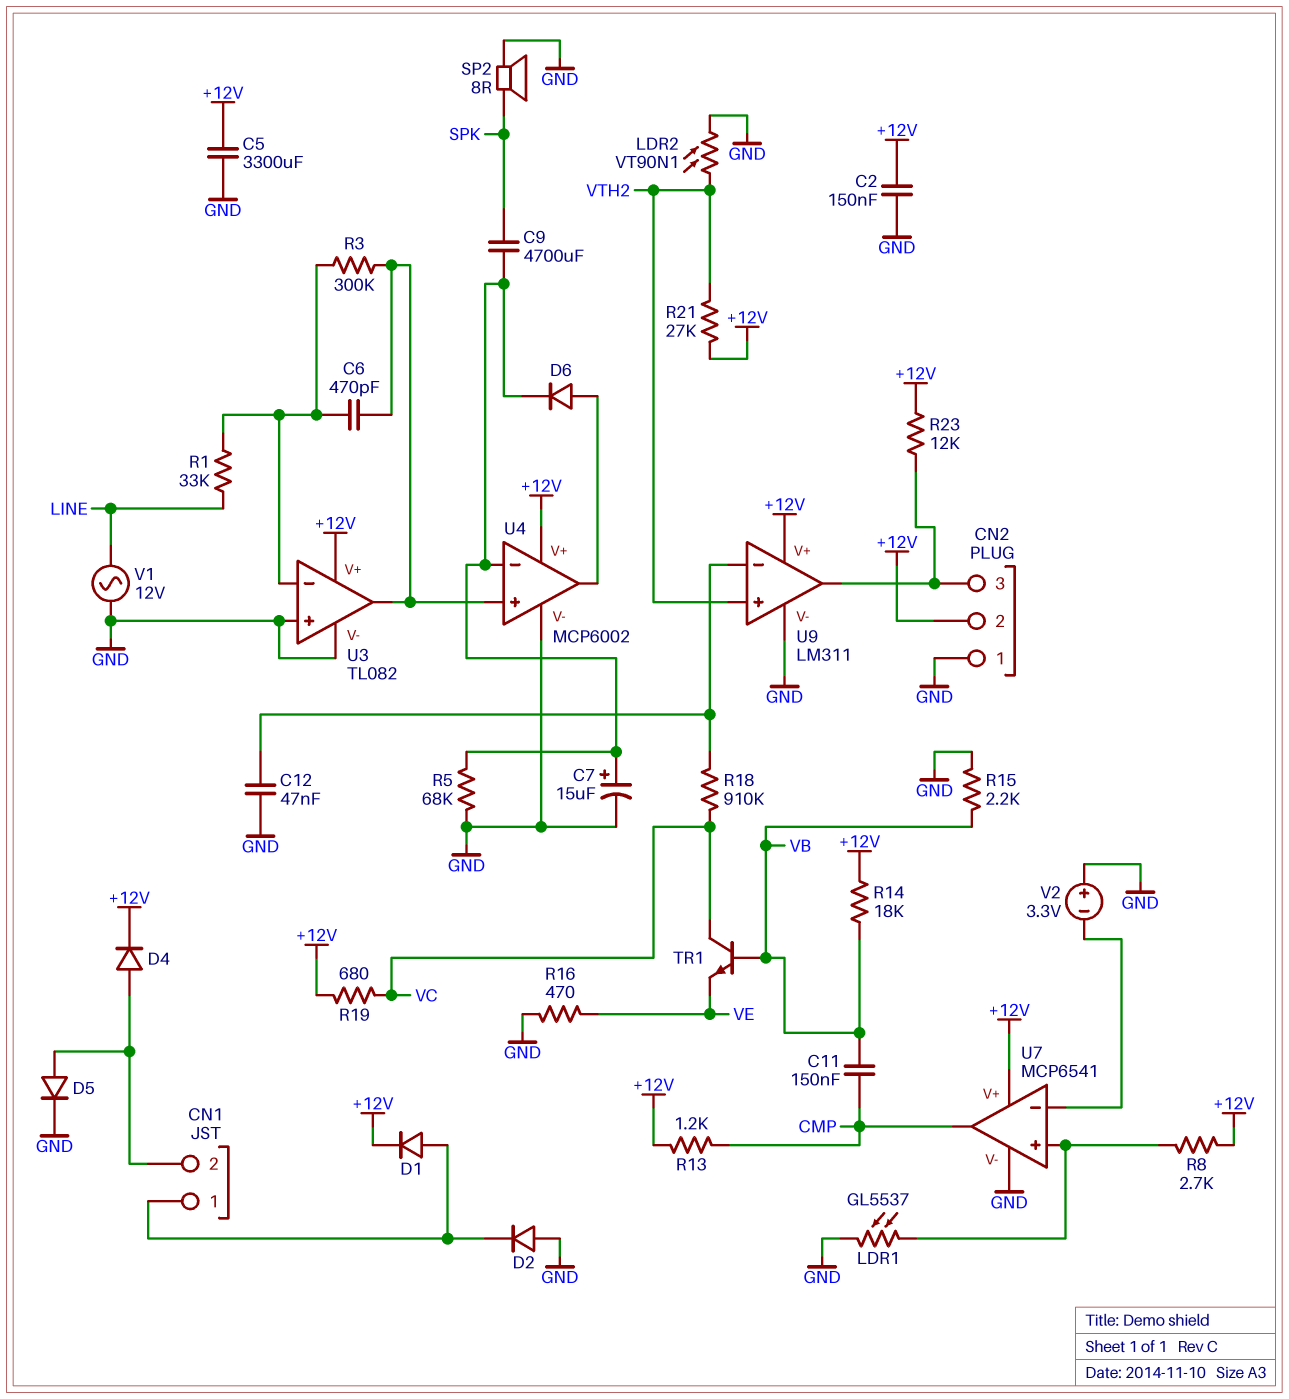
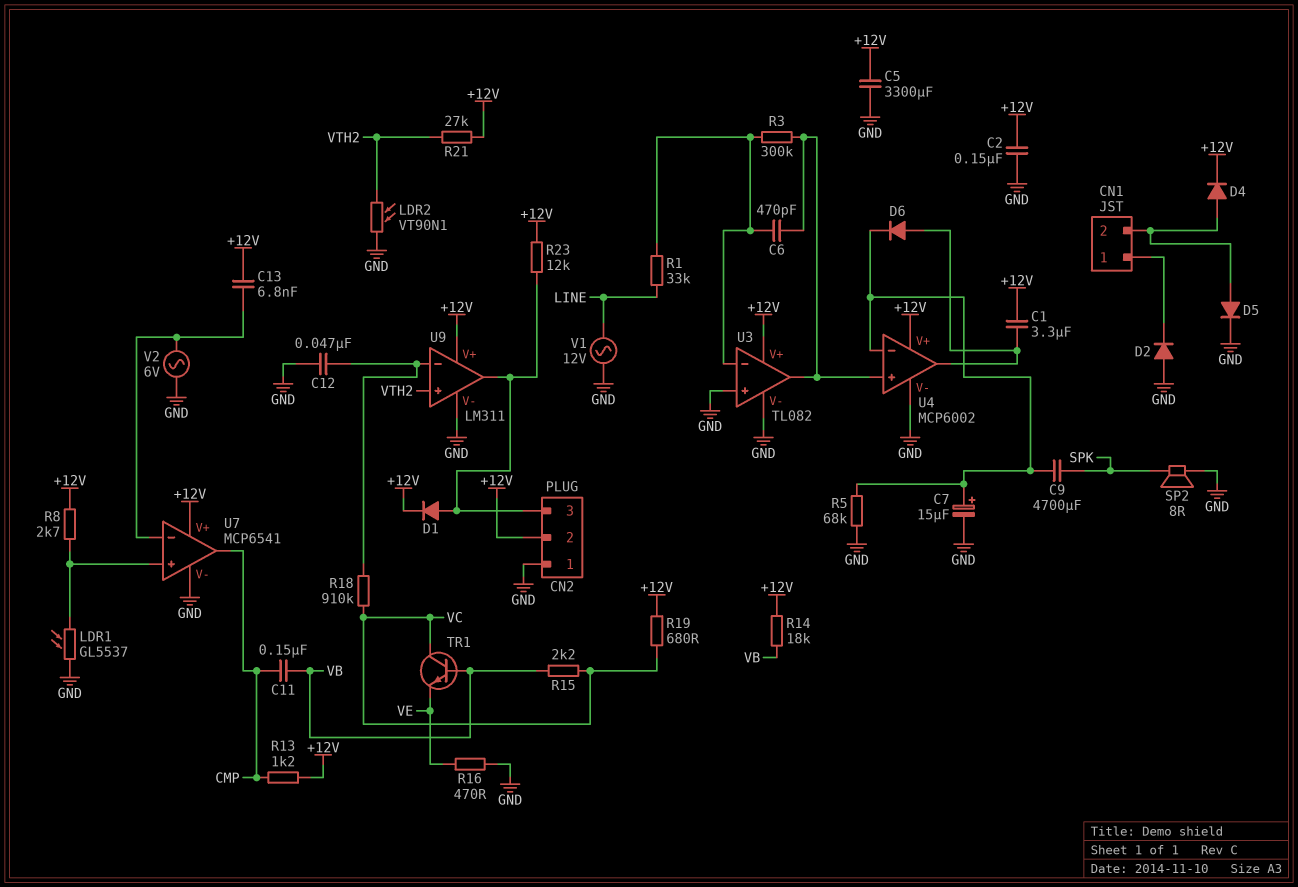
C1: none -> 3.3uF (+12V, U4/out)
C13: none -> 6.8nF (+12V, U7/in-)
D1: diode (A CN1/1, K +12V) -> diode (A CN2/3, K +12V)
R15: 2.2k (GND, VB) -> 2.2k (VB, VC)
V2: 3.3V (plus GND, minus U7/in-) -> AC 6V (GND, U7/in-)

